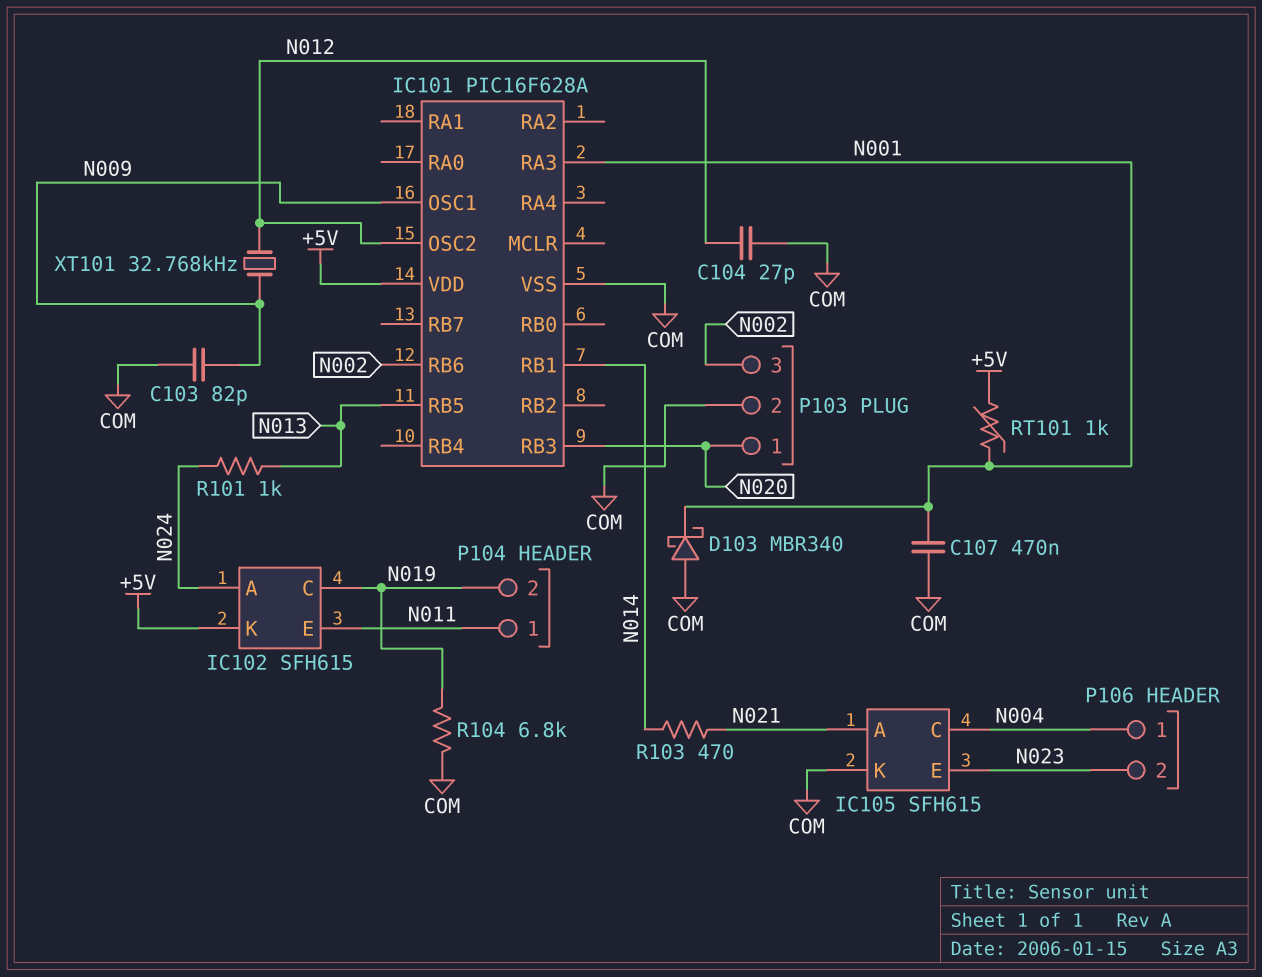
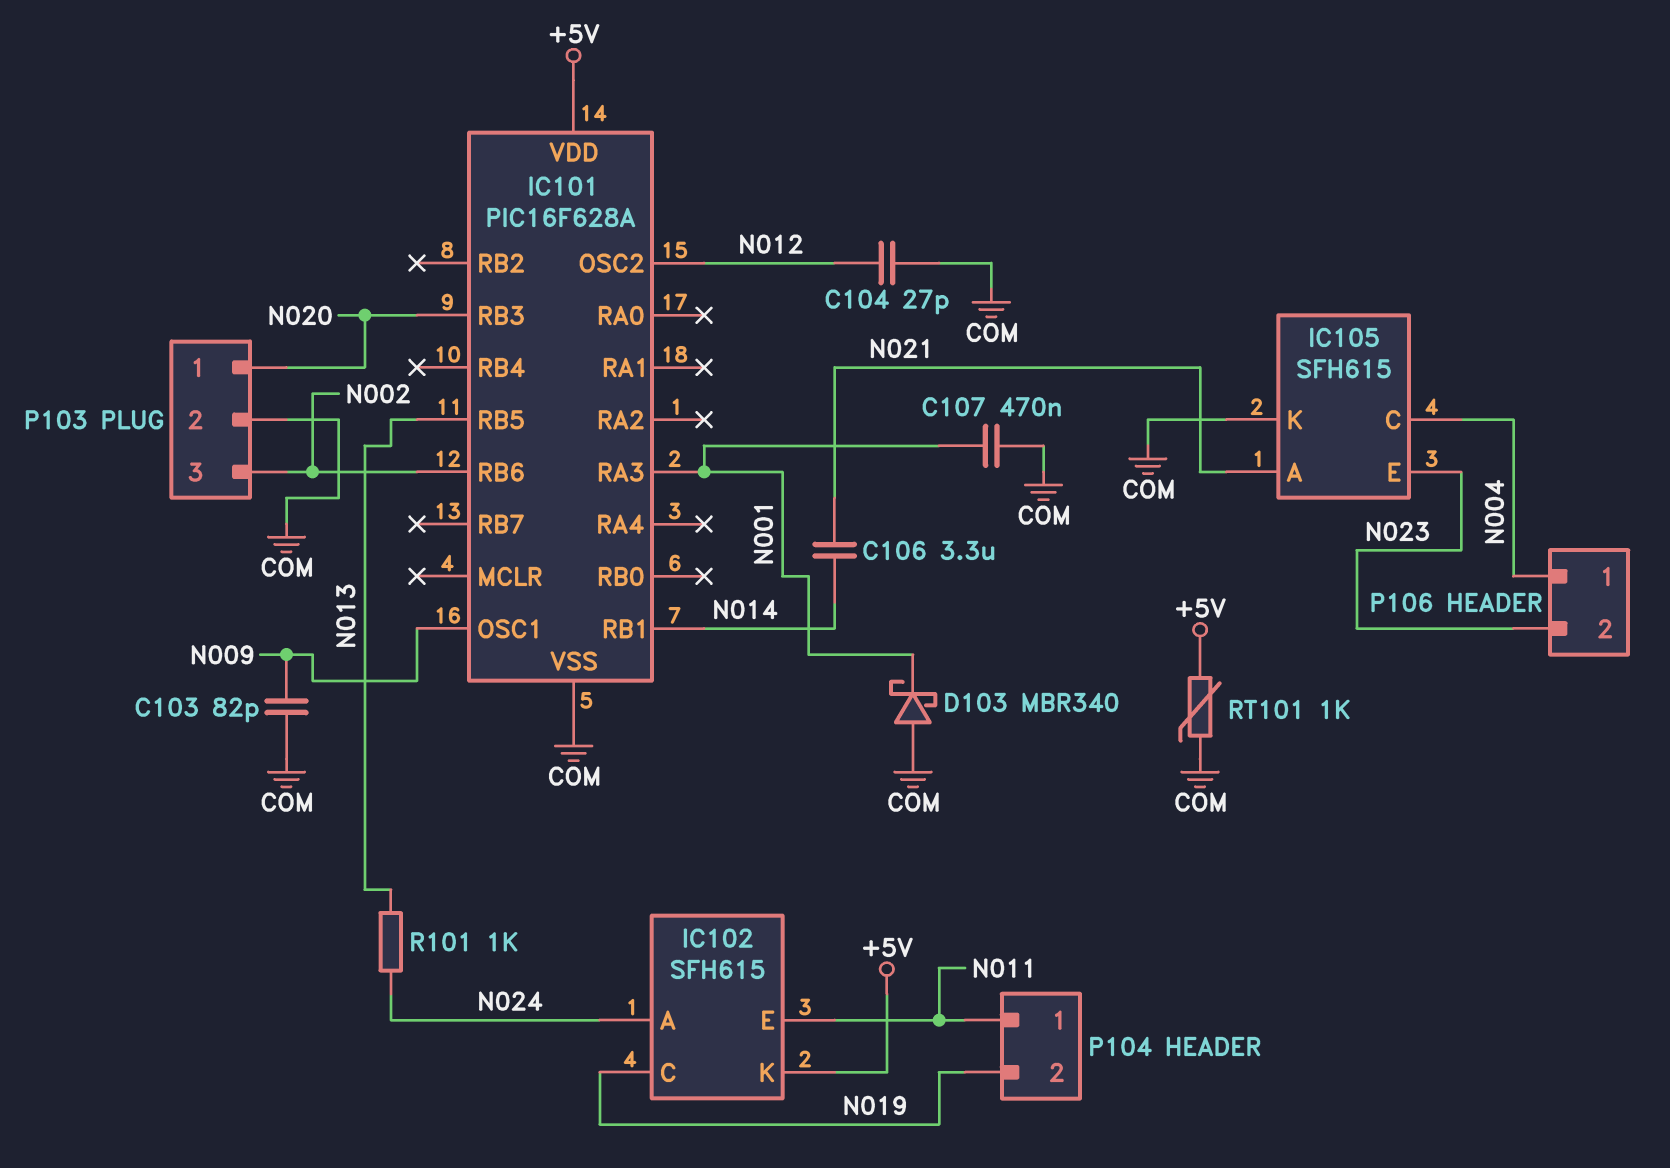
C106: none -> 3.3uF (N014, N021)
R103: 470 (N014, N021) -> none
R104: 6.8k (COM, N019) -> none
RT101: 1k (+5V, N001) -> 1k (+5V, COM)
XT101: 32.768kHz (N009, N012) -> none

